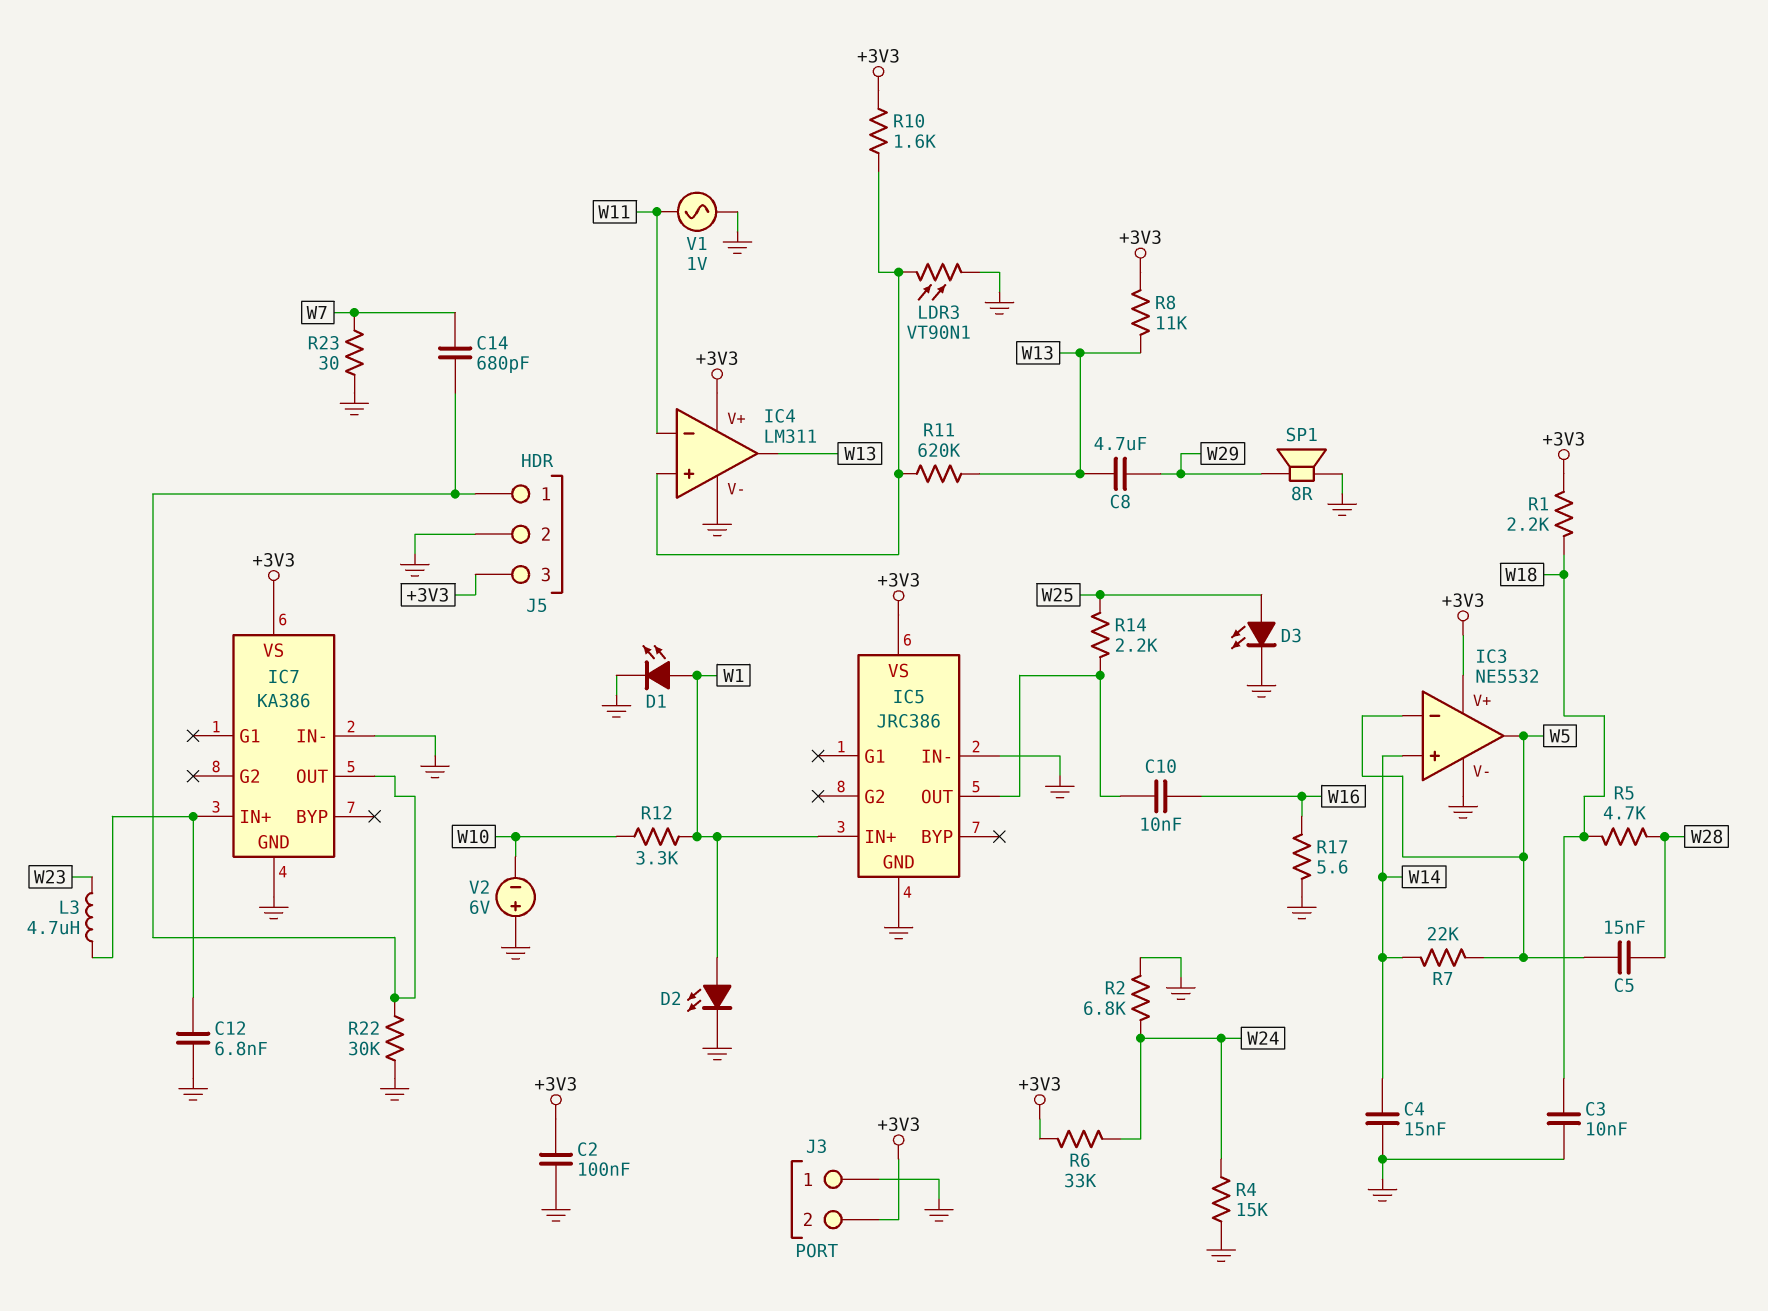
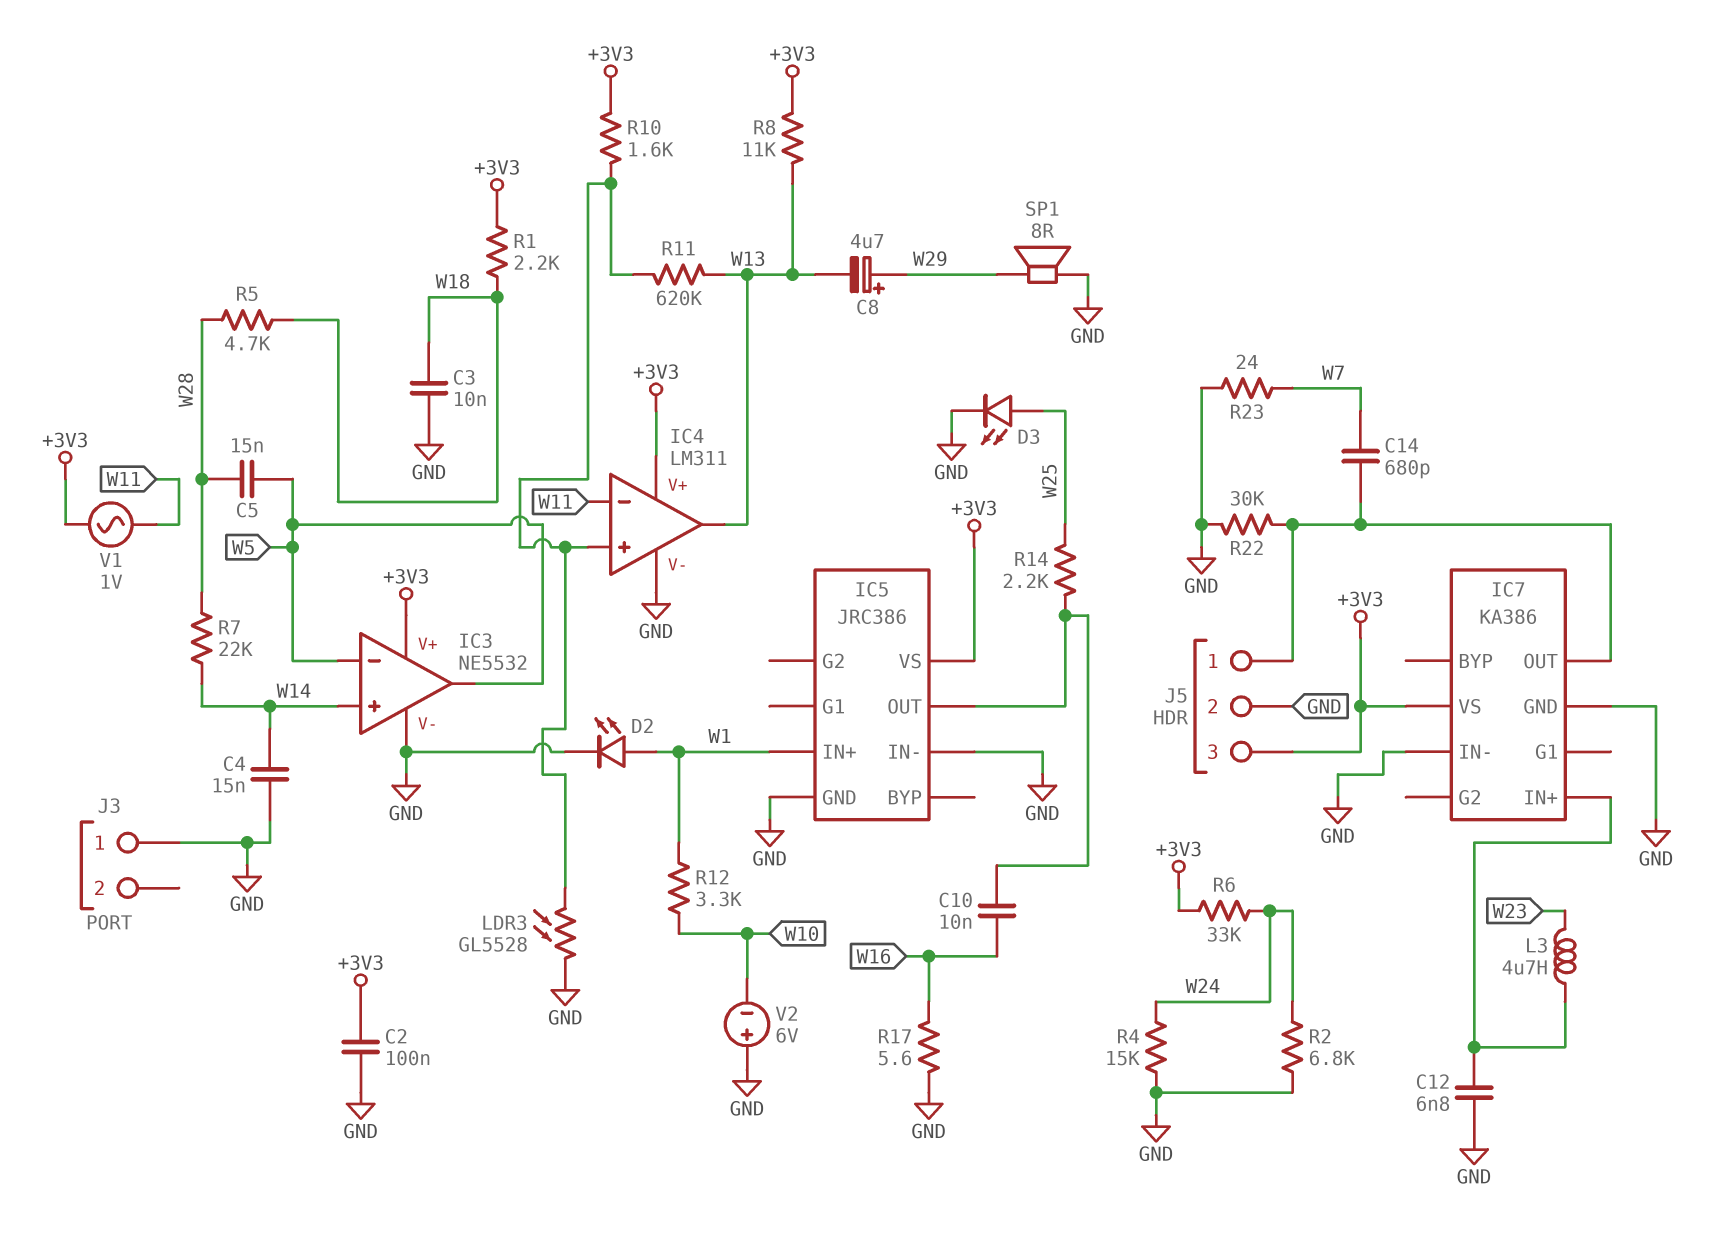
C8: 4.7uF (W13, W29) -> 4.7uF (plus W29, minus W13)
D1: LED (A W1, K GND) -> none
J3 pin 2: +3V3 -> none
LDR3: VT90N1 (GND, IC4/in+) -> GL5528 (GND, IC4/in+)
R7: 22k (W5, W14) -> 22k (W14, W28)
R23: 30 (GND, W7) -> 24 (GND, W7)
V1: AC 1V (GND, W11) -> AC 1V (+3V3, W11)

